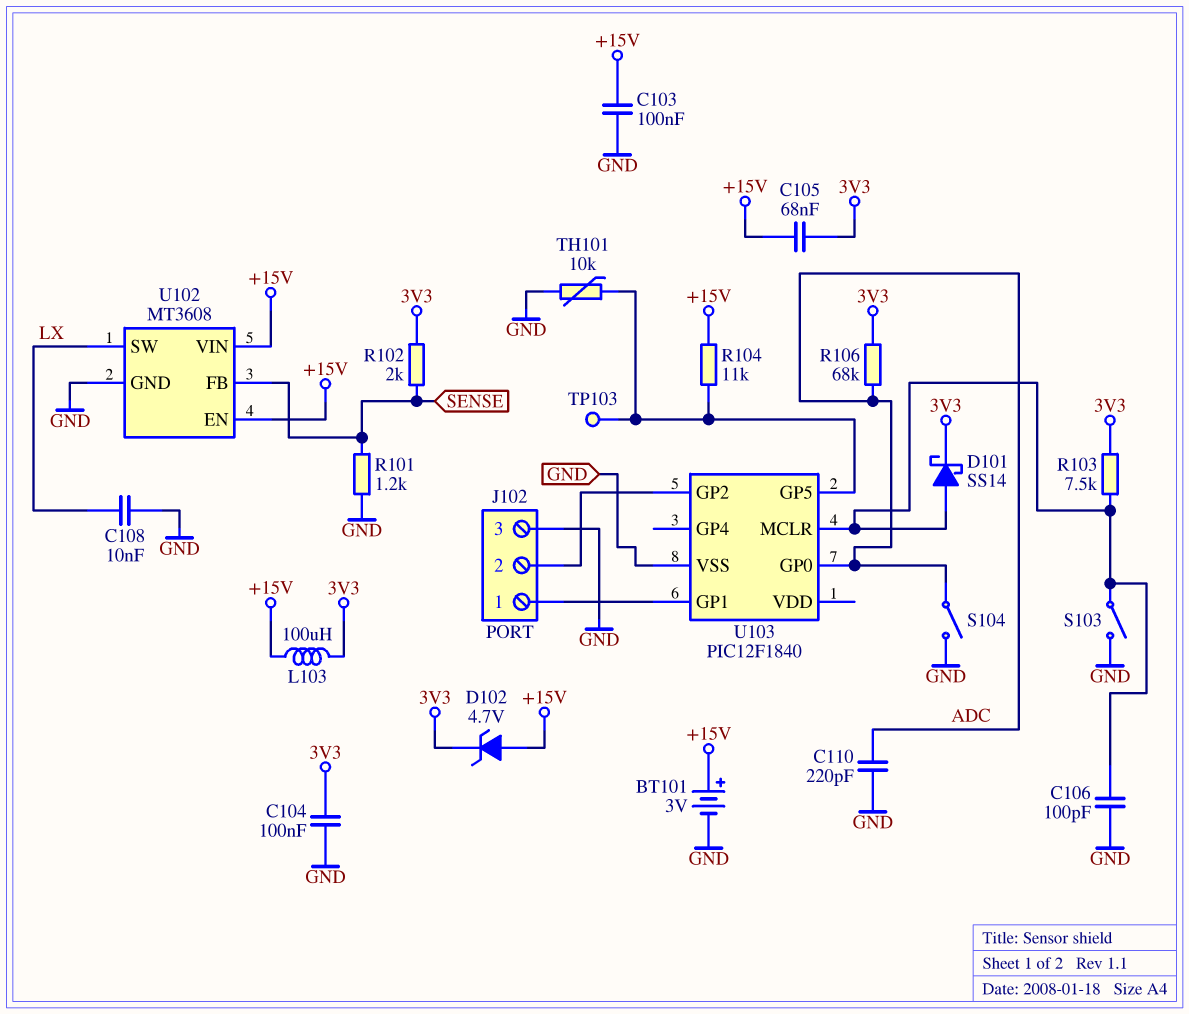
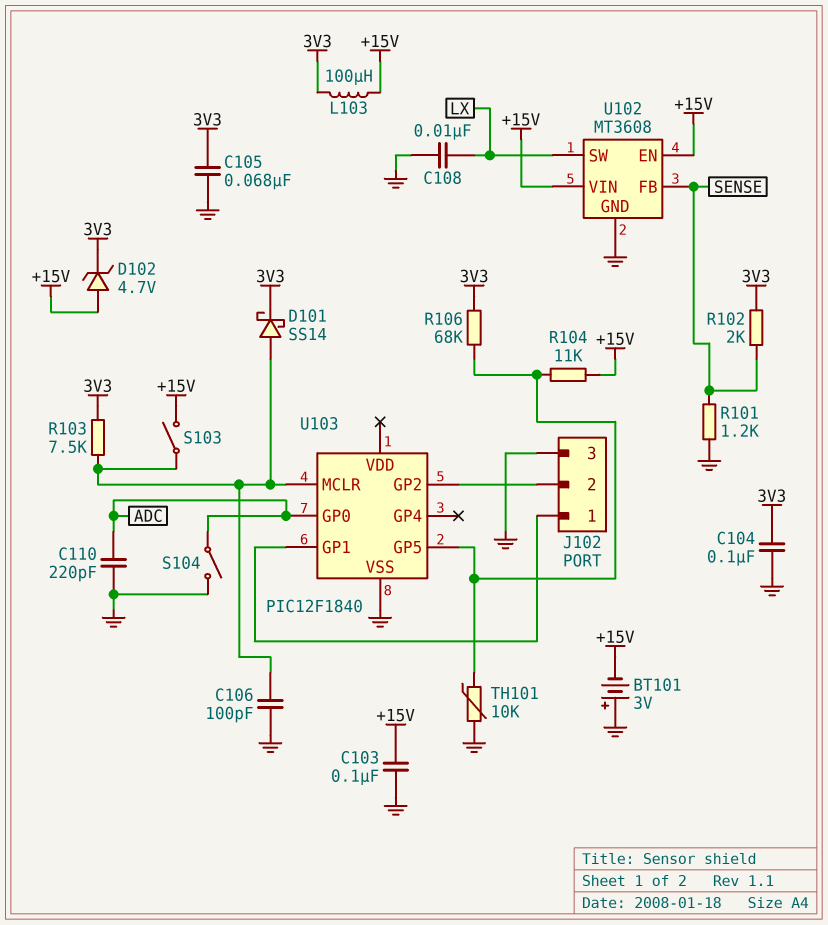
BT101: 3V (plus +15V, minus GND) -> 3V (plus GND, minus +15V)
C105: 68nF (+15V, 3V3) -> 68nF (3V3, GND)
R106: 68k (3V3, ADC) -> 68k (3V3, U103/GP5)
S103: switch (GND, U103/MCLR) -> switch (+15V, U103/MCLR)
TP103: test point (U103/GP5) -> none

